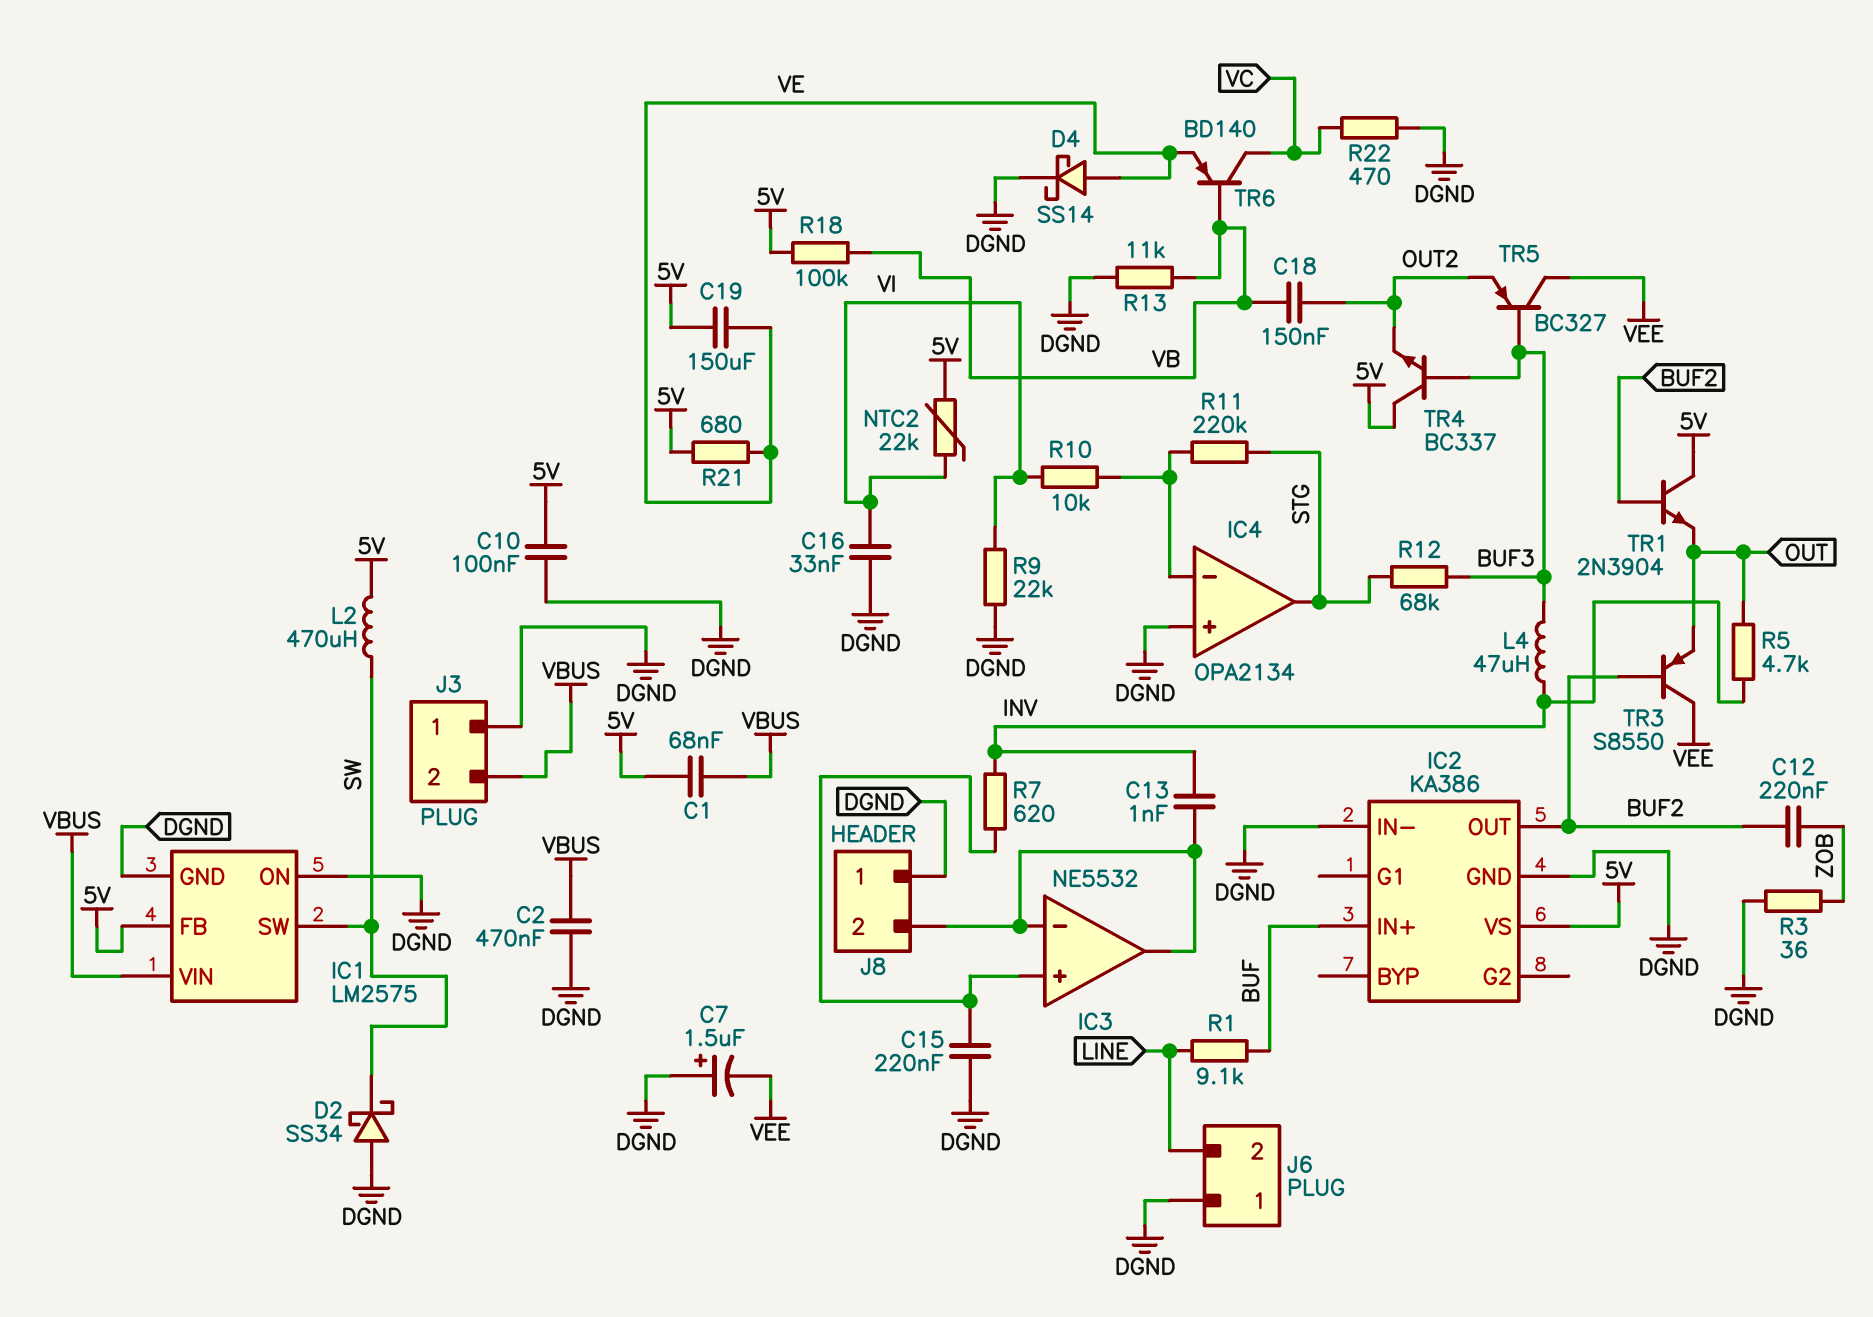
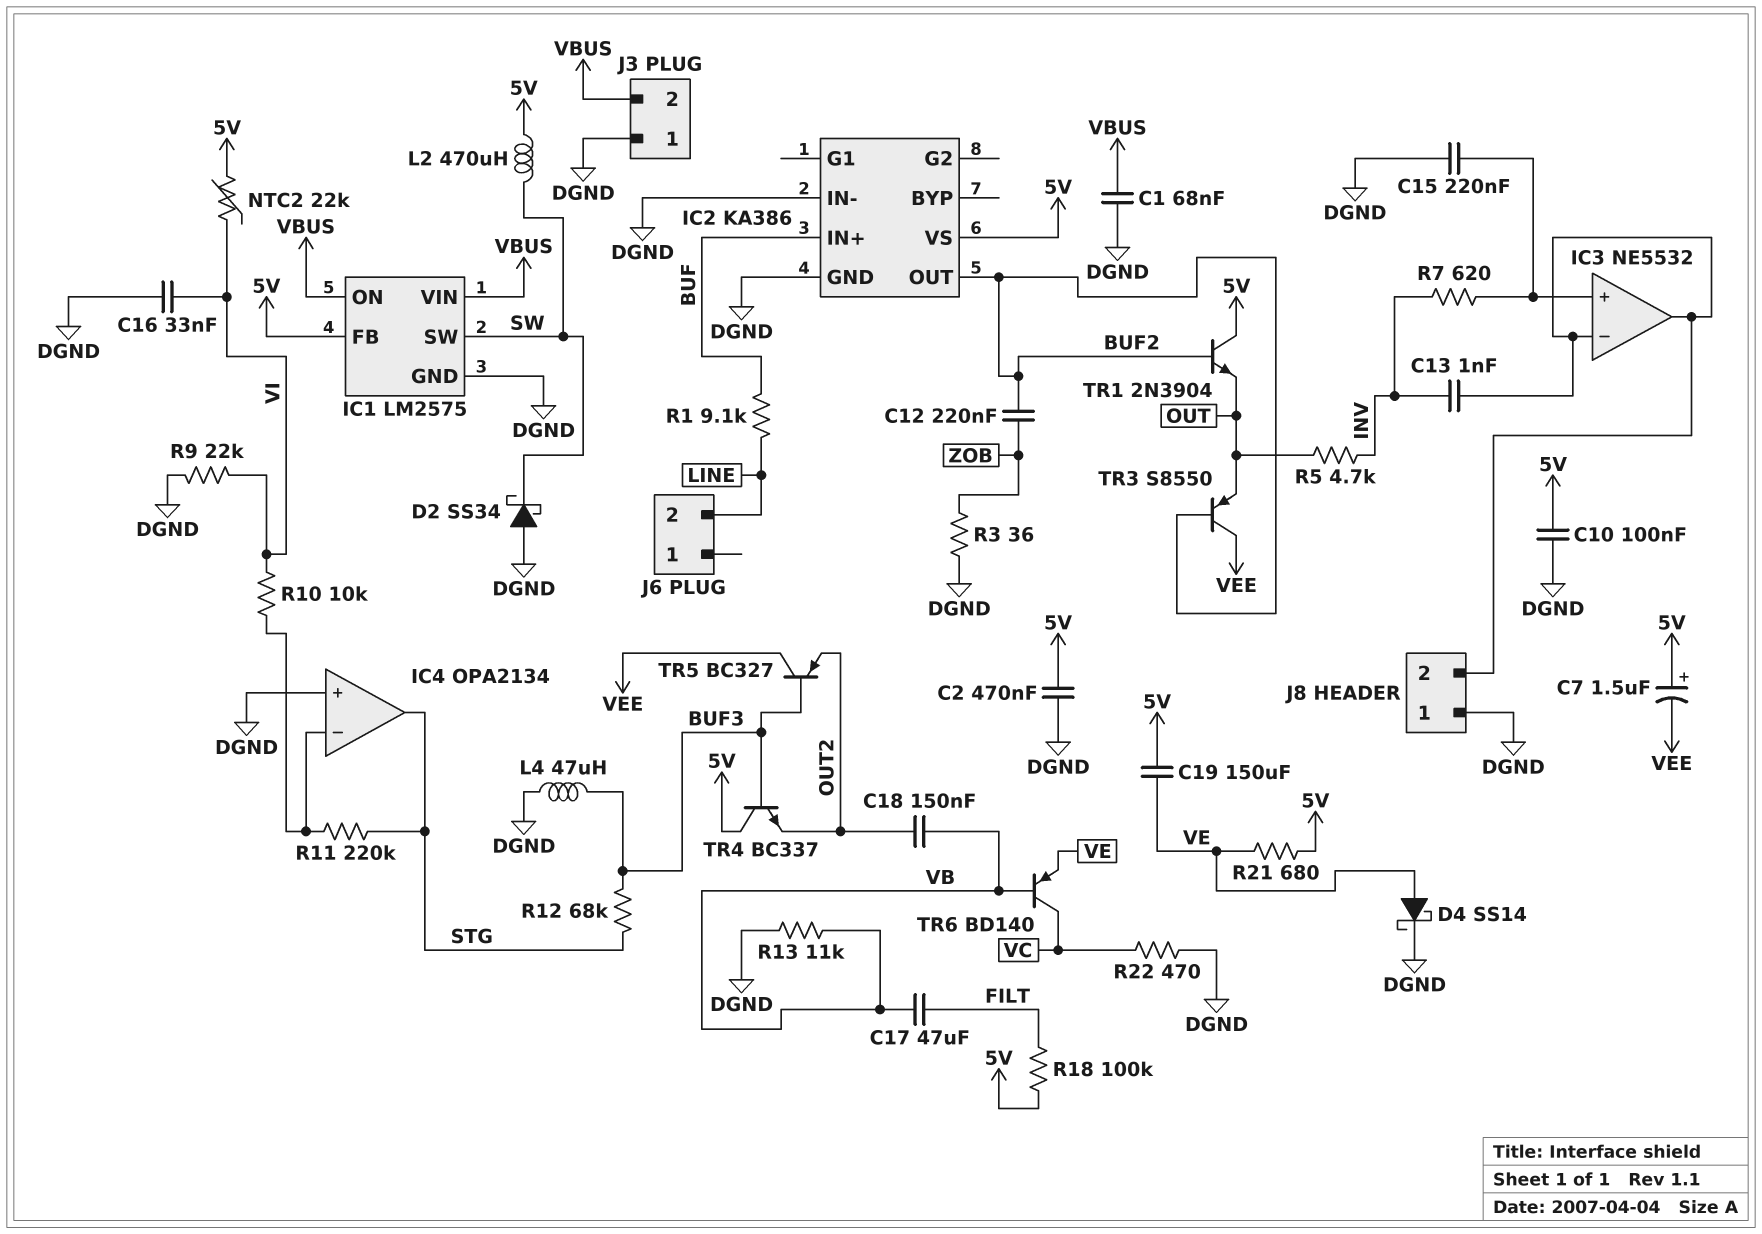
C1: 68nF (5V, VBUS) -> 68nF (DGND, VBUS)
C2: 470nF (DGND, VBUS) -> 470nF (5V, DGND)
C7: 1.5uF (plus DGND, minus VEE) -> 1.5uF (plus 5V, minus VEE)
C17: none -> 47uF (FILT, VB)
IC1 pin ON: DGND -> VBUS
J6 pin 1: DGND -> none
L4: 47uH (BUF3, INV) -> 47uH (BUF3, DGND)
R18: 100k (5V, VB) -> 100k (5V, FILT)

